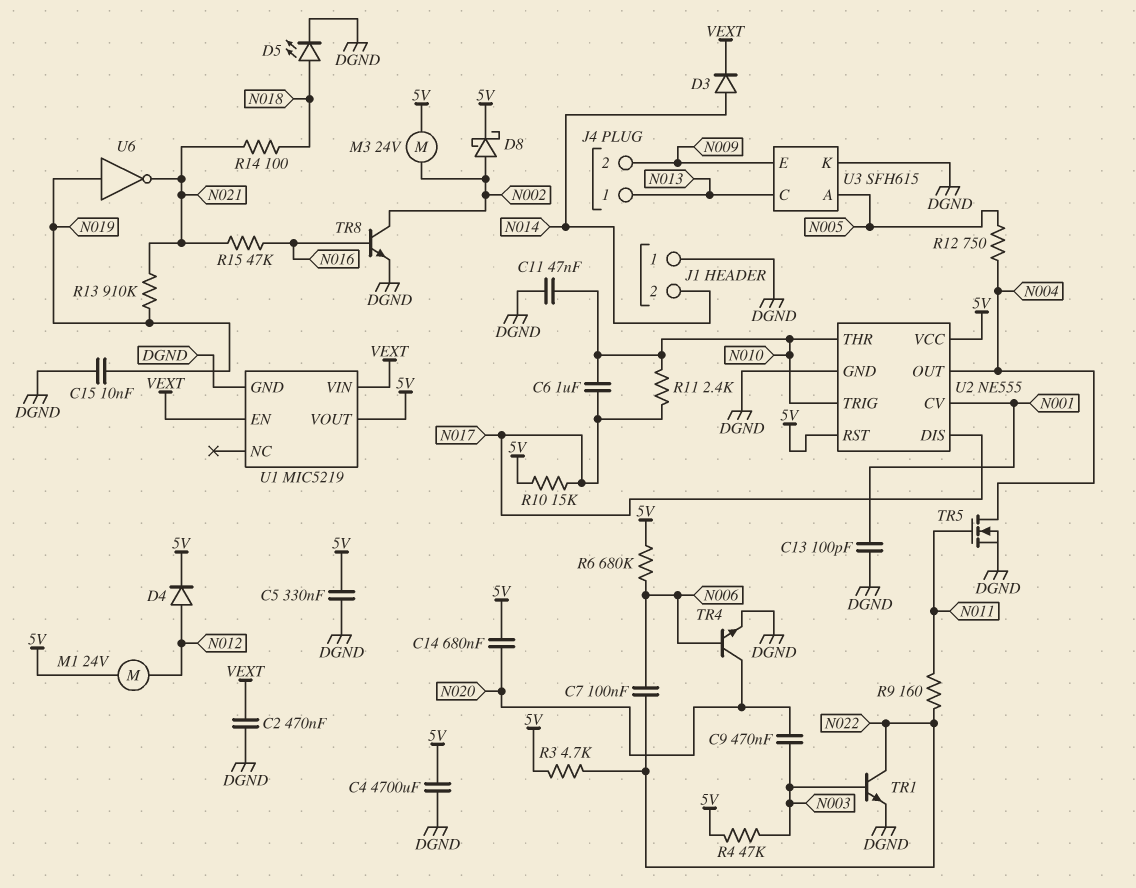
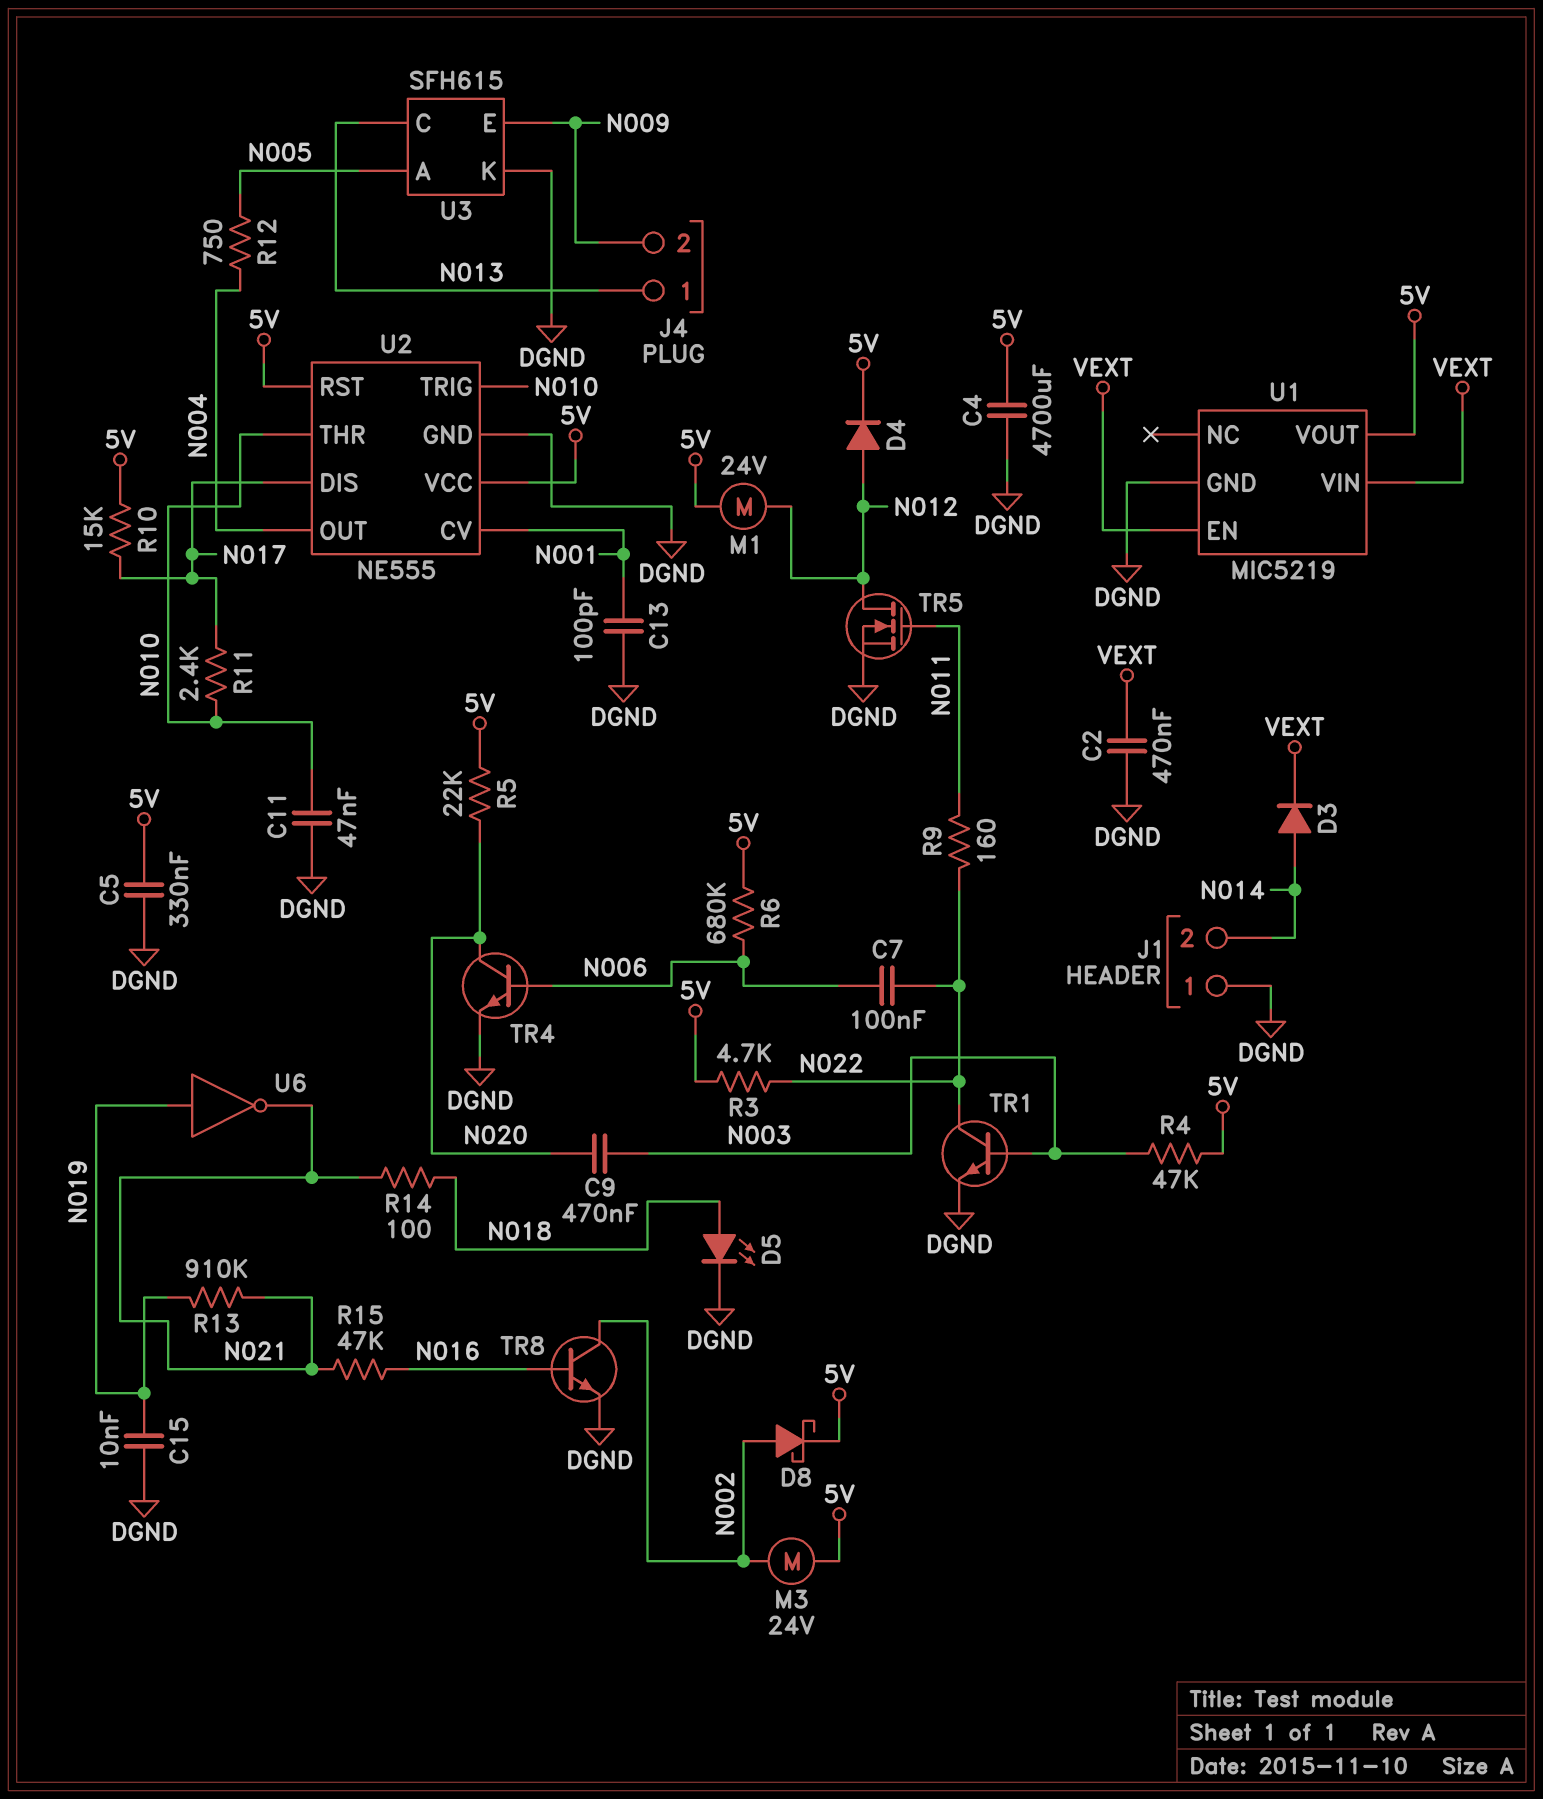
C6: 1uF (N010, N017) -> none
C14: 680nF (5V, N020) -> none
R5: none -> 22k (5V, N020)
TR5: NMOS (G N011, D N004, S DGND) -> NMOS (G N011, D N012, S DGND)

